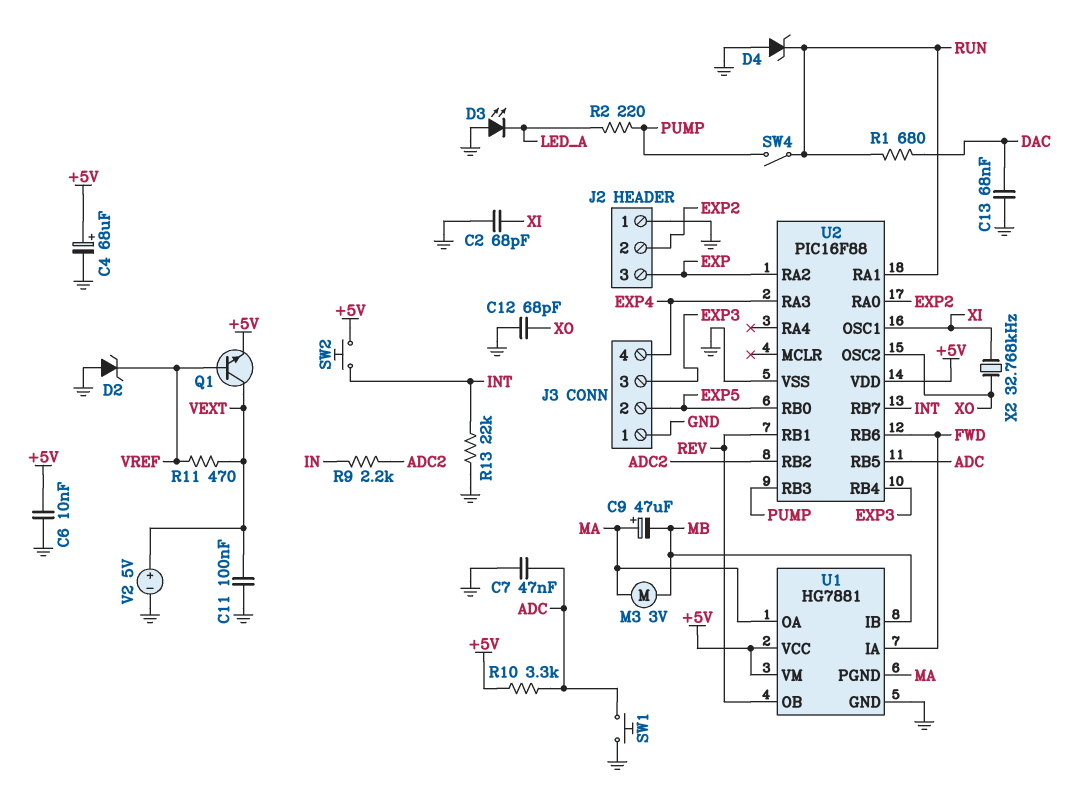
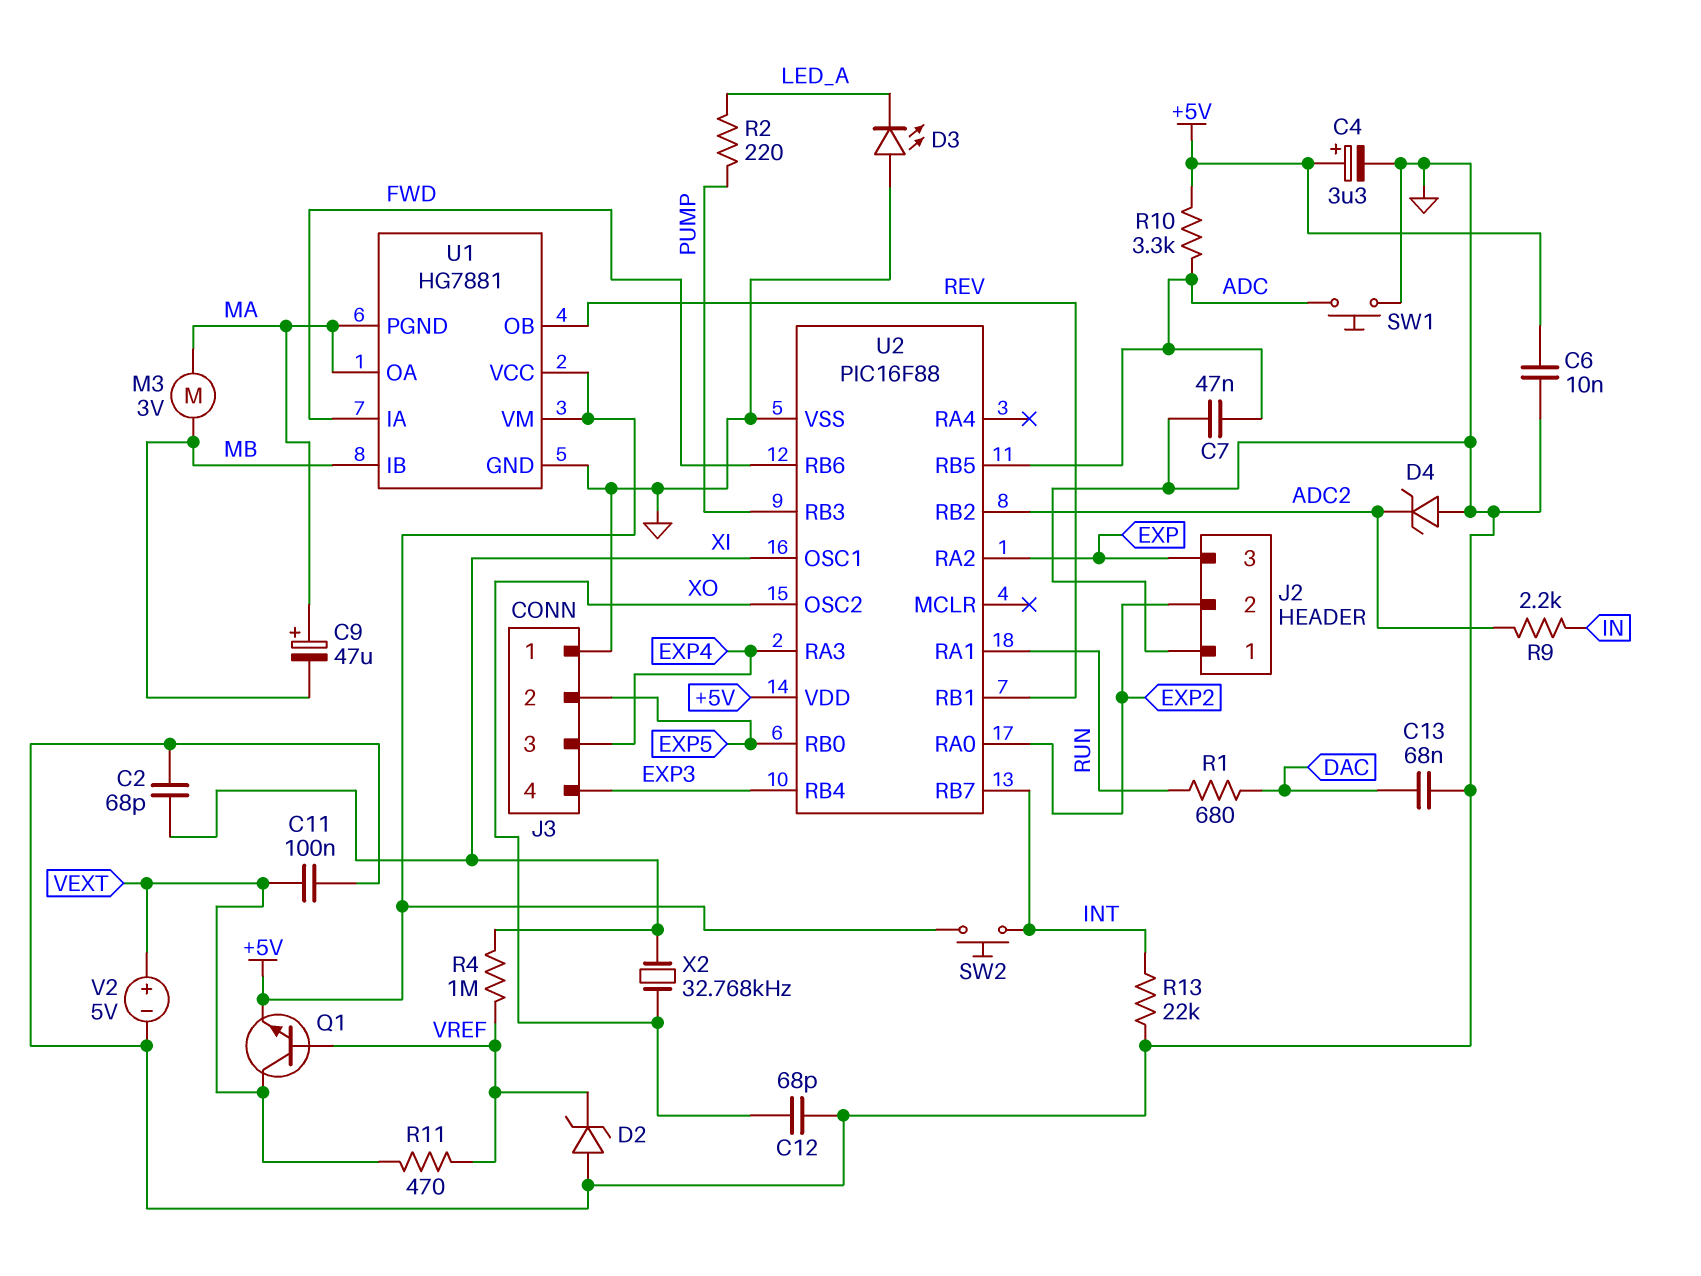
C4: 68uF (plus +5V, minus GND) -> 3.3uF (plus +5V, minus GND)
D4: zener (A GND, K RUN) -> zener (A GND, K ADC2)
J3 pin 3: EXP3 -> EXP4
J3 pin 4: EXP4 -> EXP3
R4: none -> 1M (VREF, XI)
SW4: switch (PUMP, RUN) -> none

